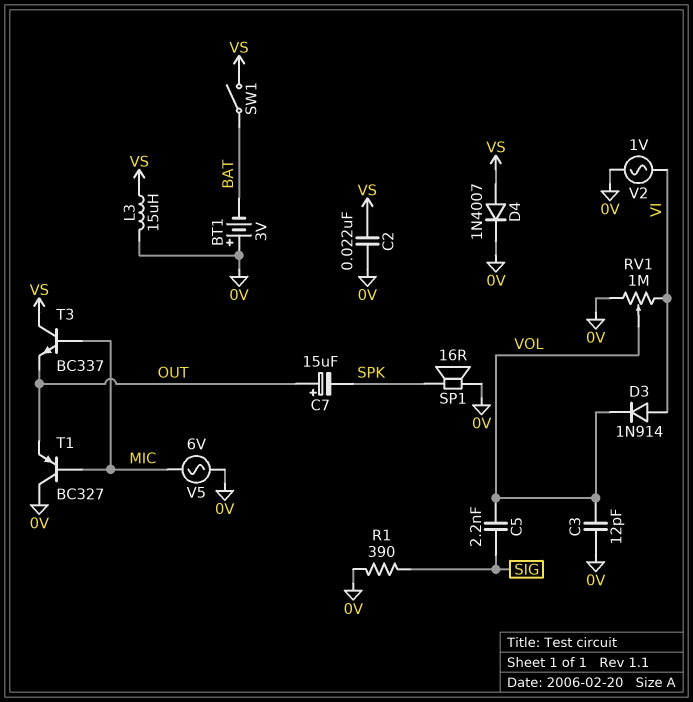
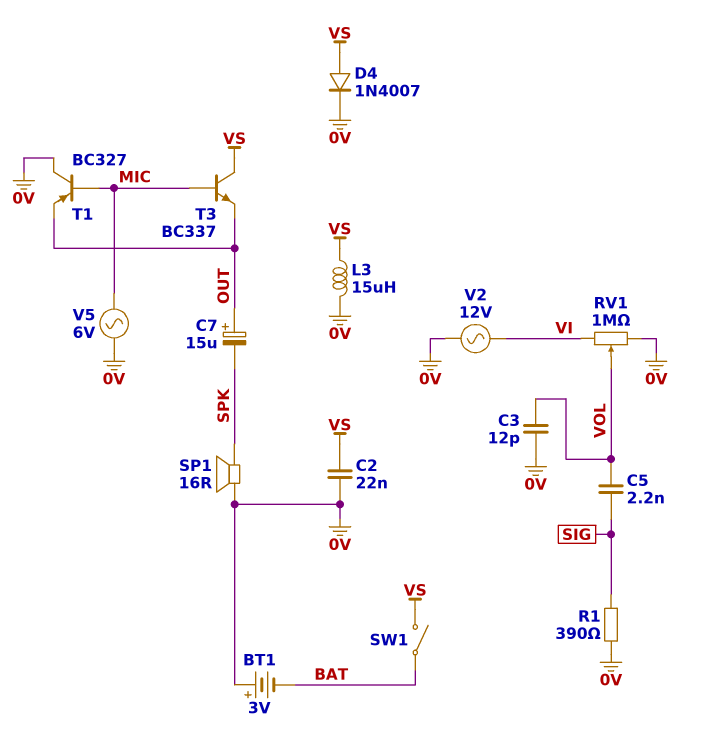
D3: diode 1N914 (A VI, K VOL) -> none
V2: AC 1V (0V, VI) -> AC 12V (0V, VI)

